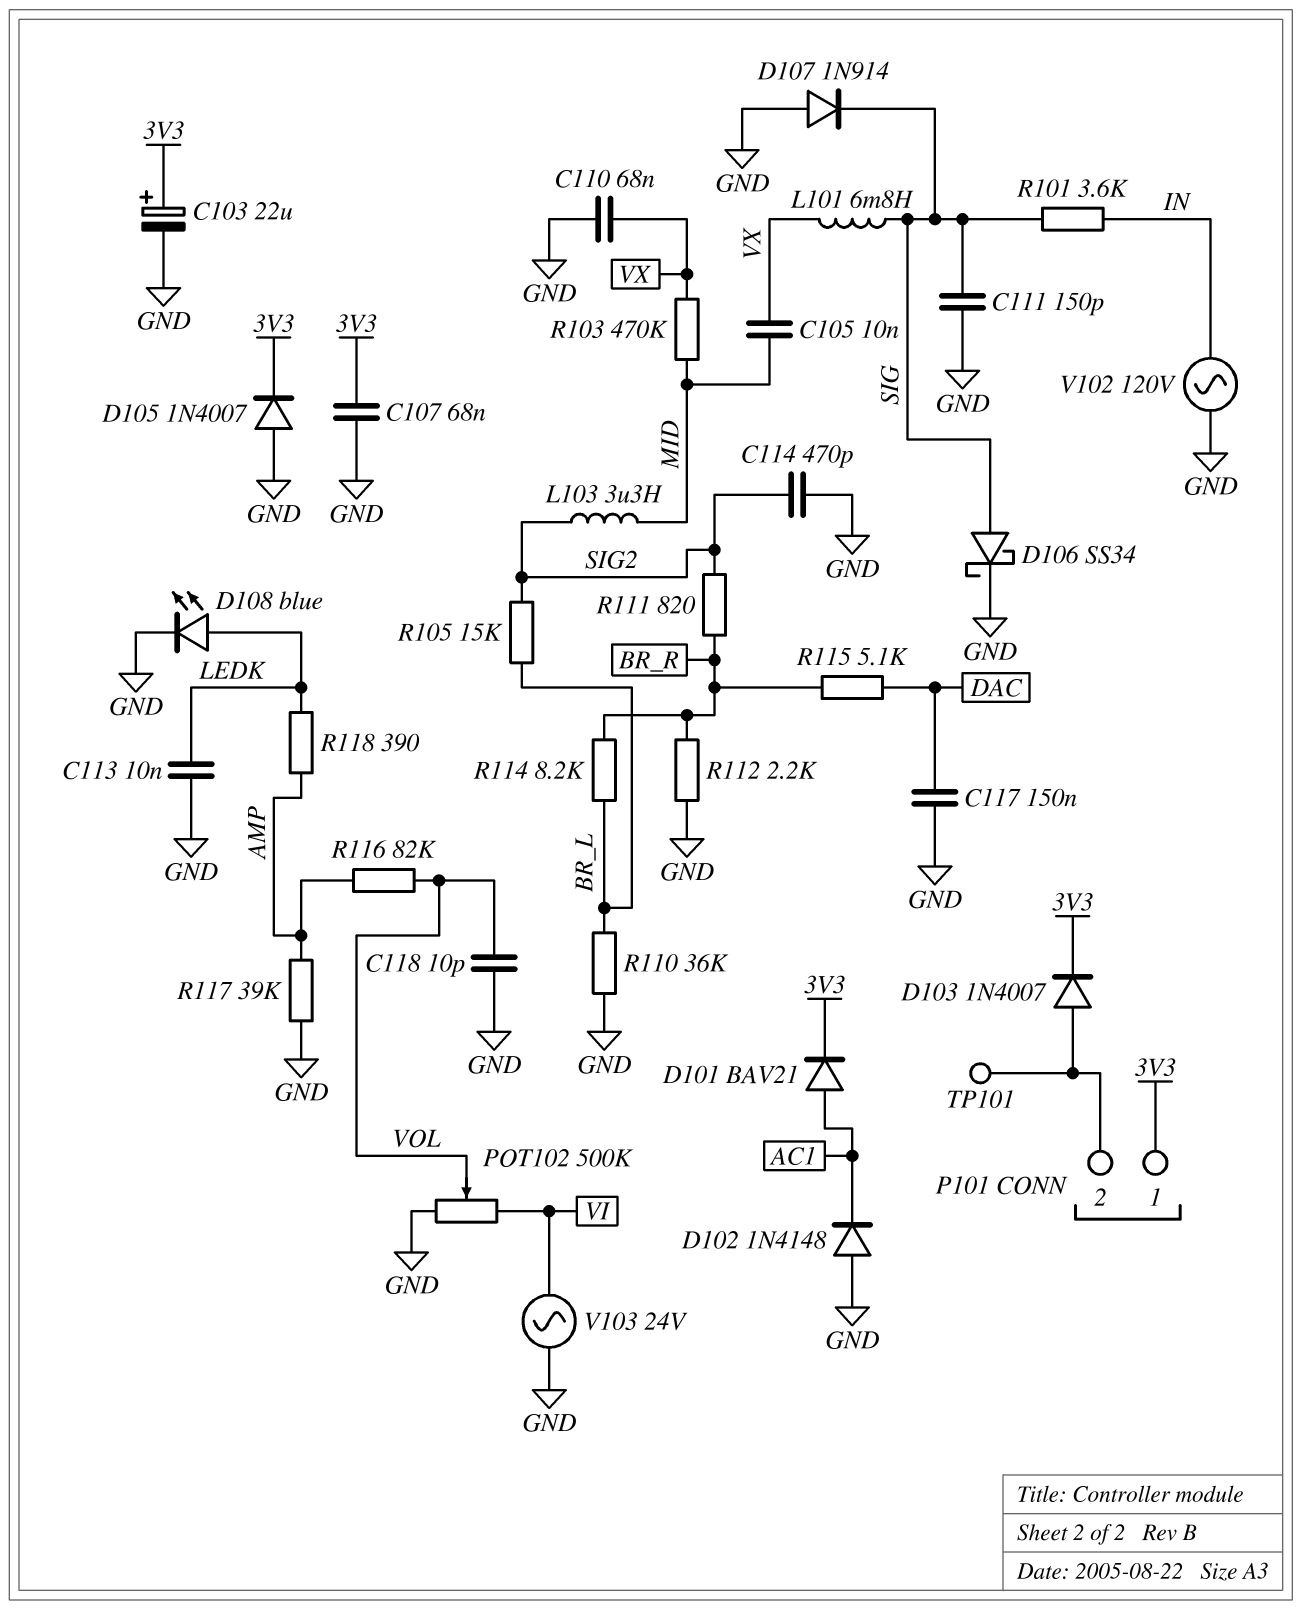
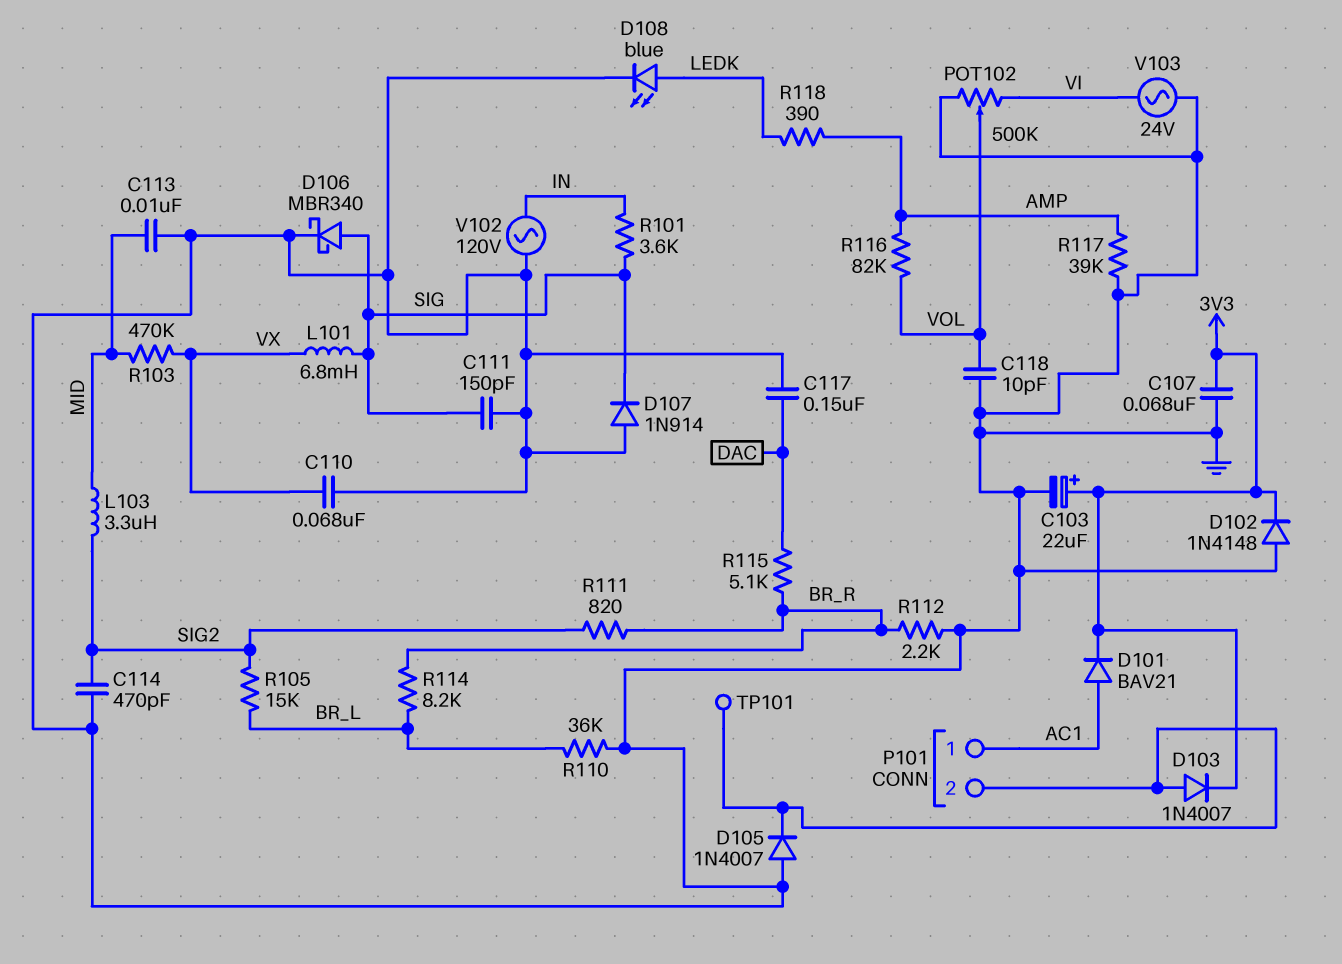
C105: 10nF (MID, VX) -> none
C113: 10nF (GND, LEDK) -> 10nF (GND, MID)
D102: diode 1N4148 (A GND, K AC1) -> diode 1N4148 (A GND, K 3V3)
D105: diode 1N4007 (A GND, K 3V3) -> diode 1N4007 (A GND, K P101/2)
D106: schottky SS34 (A SIG, K GND) -> schottky MBR340 (A SIG, K GND)
P101 pin 1: 3V3 -> AC1

